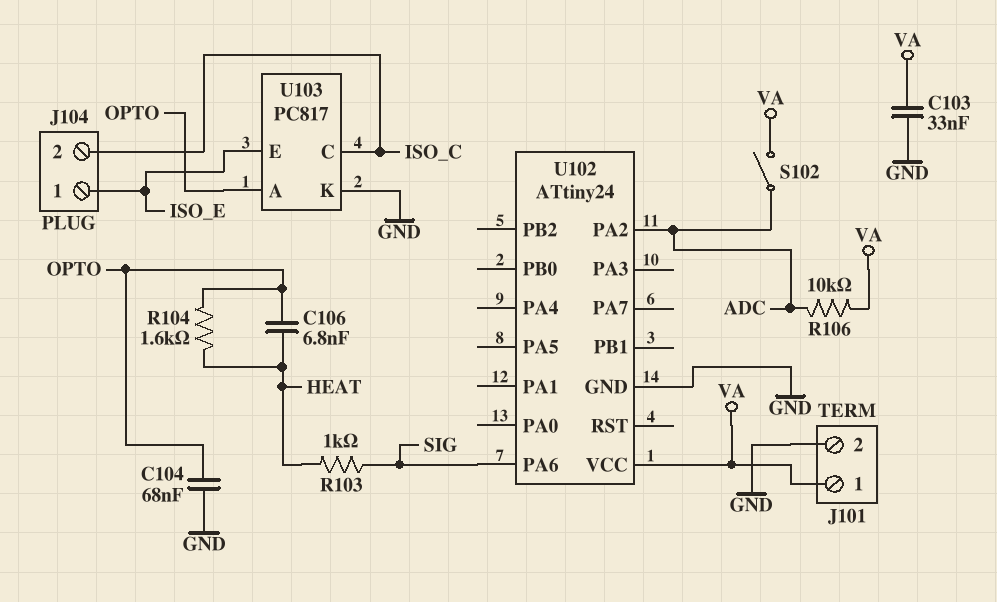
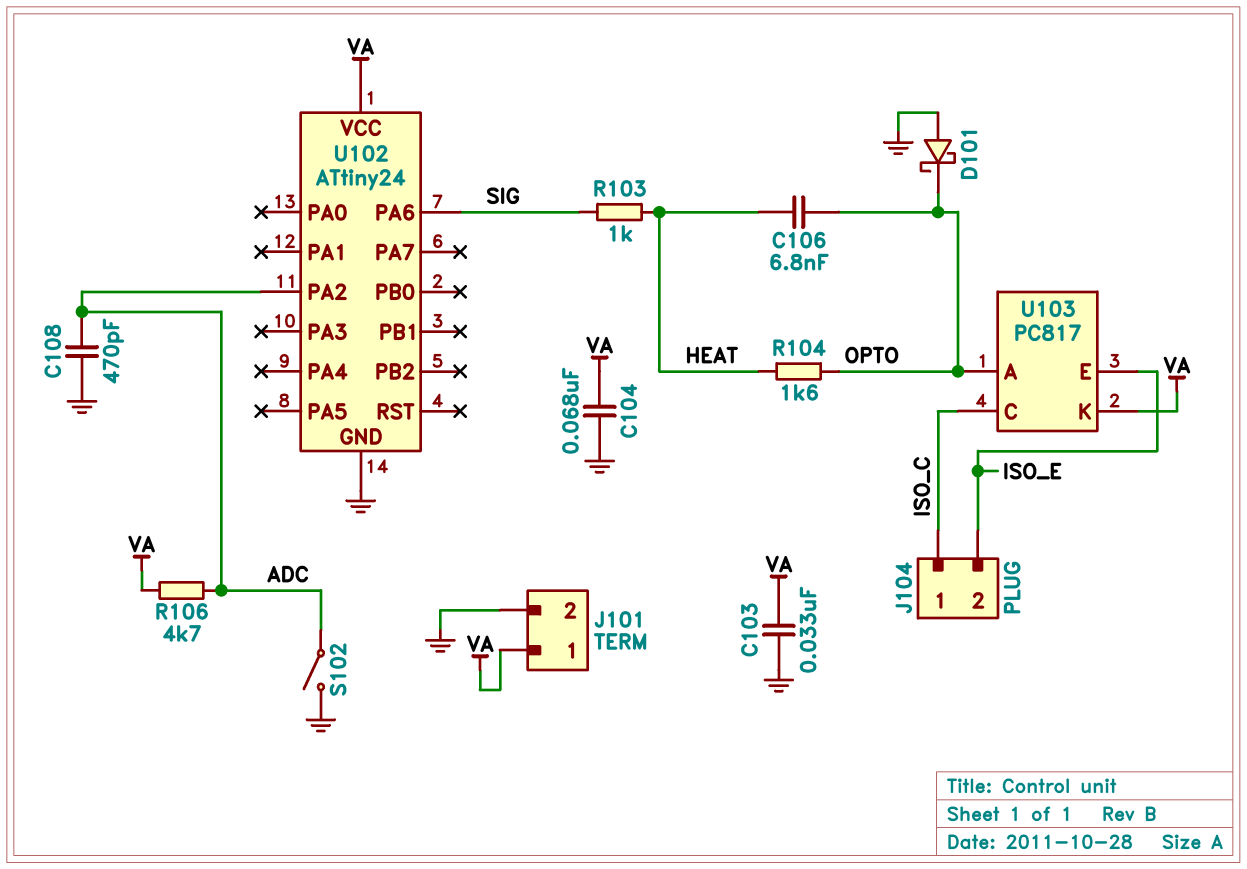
C104: 68nF (GND, OPTO) -> 68nF (GND, VA)
C108: none -> 470pF (ADC, GND)
D101: none -> schottky (A GND, K OPTO)
J104 pin 1: ISO_E -> ISO_C
J104 pin 2: ISO_C -> ISO_E
R106: 10k (ADC, VA) -> 4.7k (ADC, VA)
S102: switch (ADC, VA) -> switch (ADC, GND)
U103 pin K: GND -> VA

